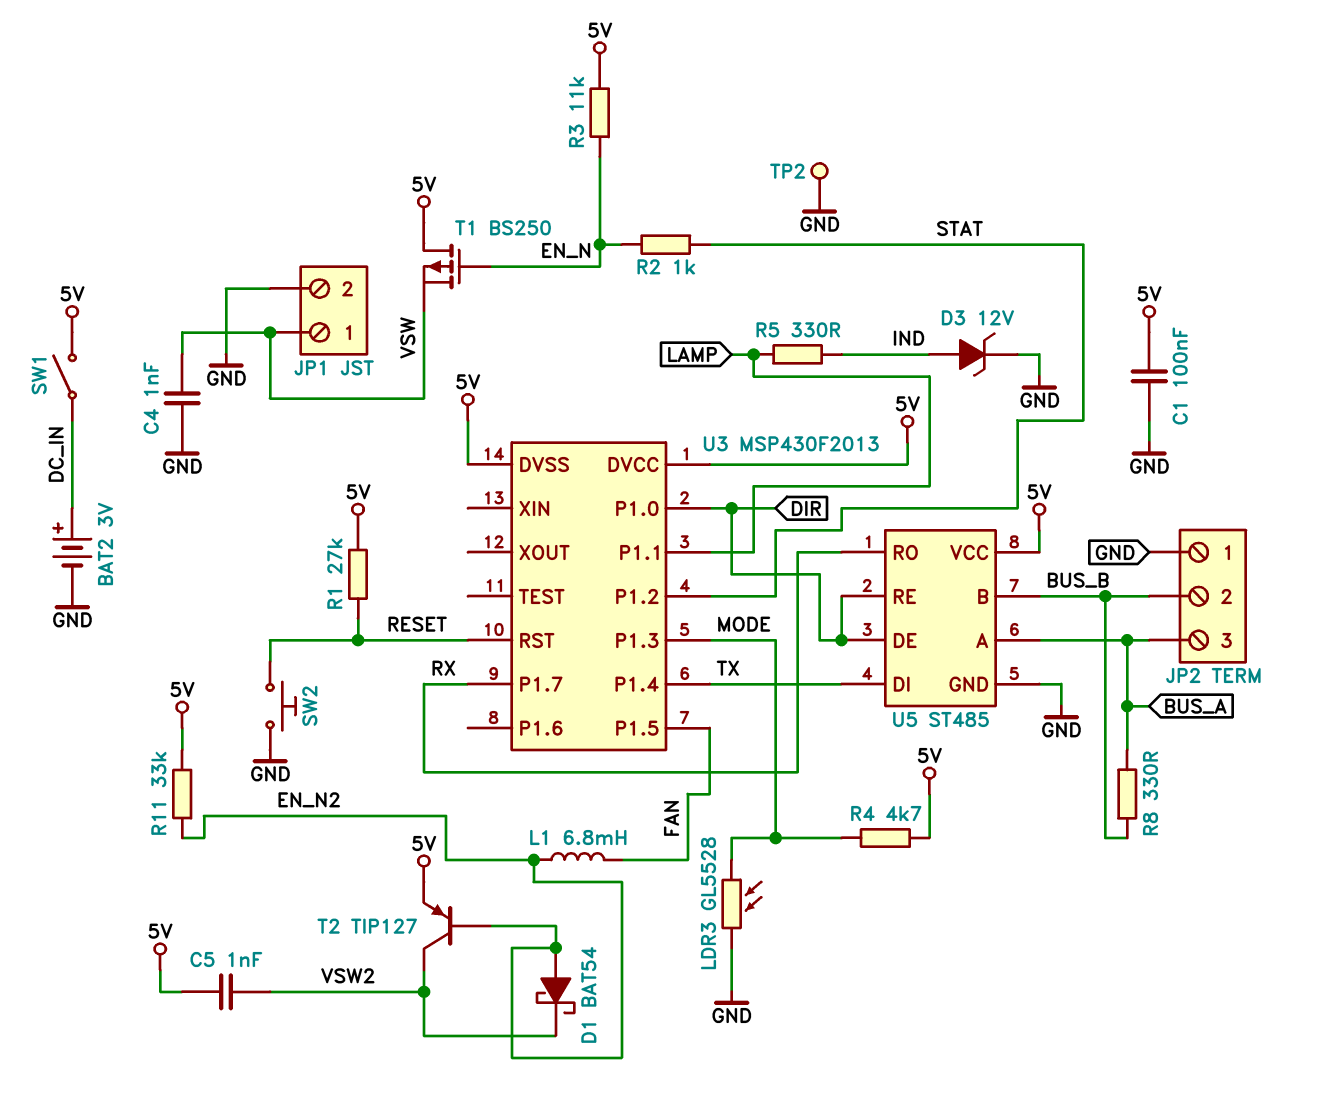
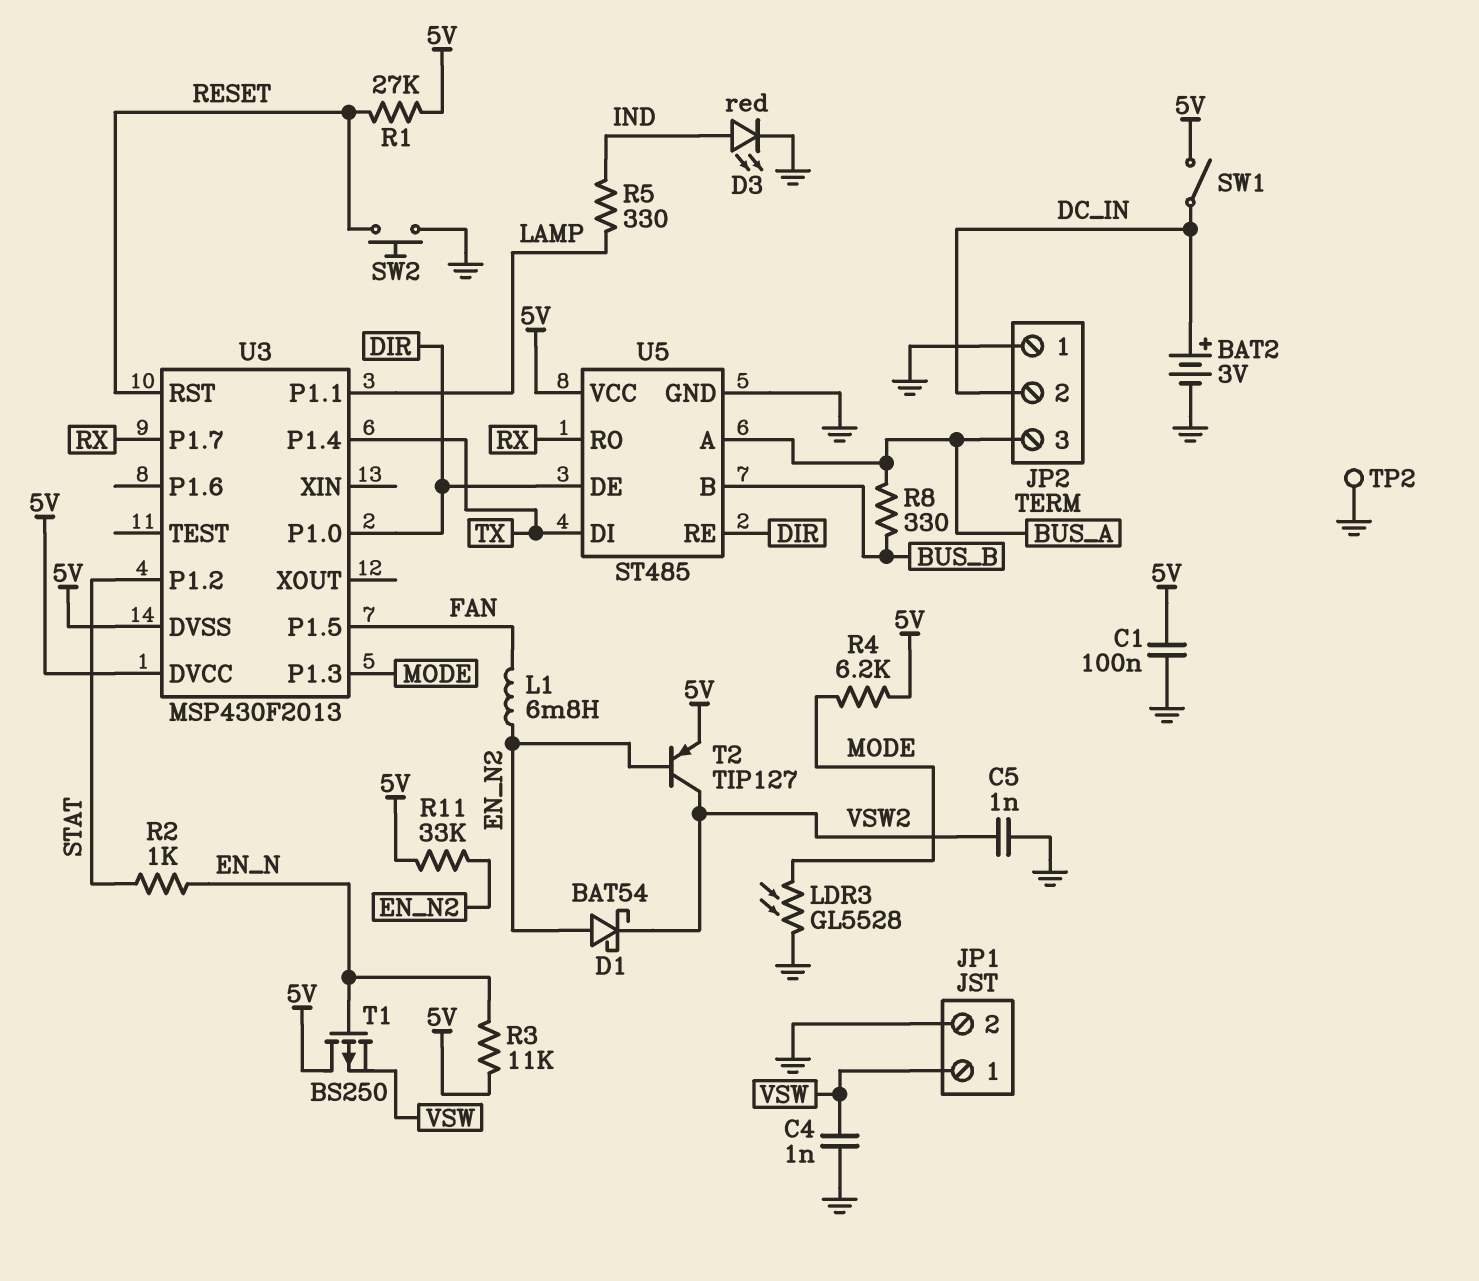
C5: 1nF (5V, VSW2) -> 1nF (GND, VSW2)
D3: zener 12V (A IND, K GND) -> LED red (A IND, K GND)
JP2 pin 2: BUS_B -> DC_IN
R4: 4.7k (5V, MODE) -> 6.2k (5V, MODE)

